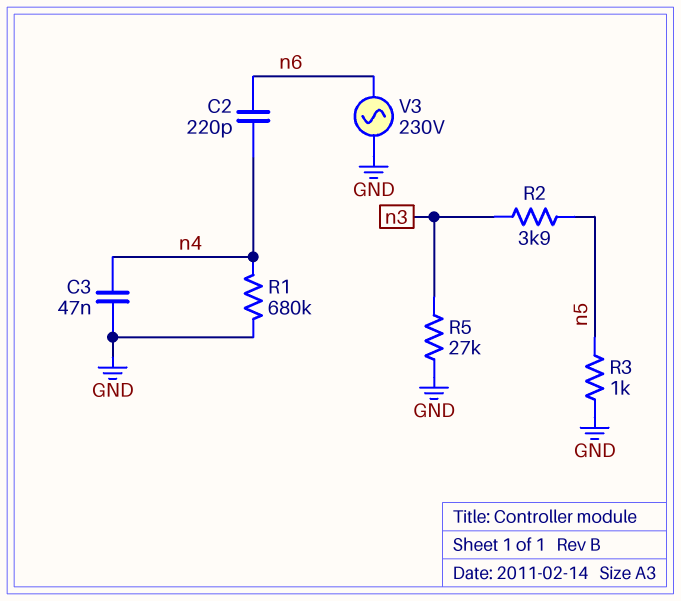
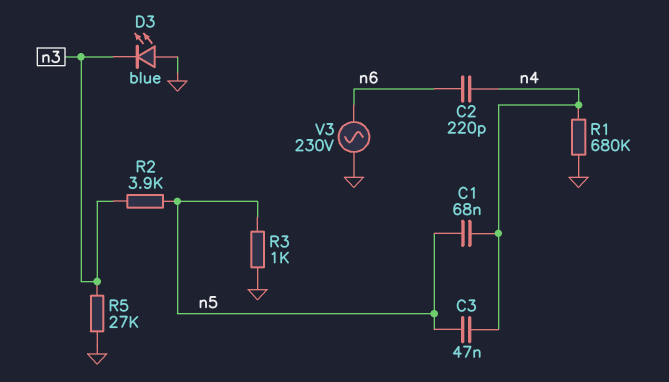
C1: none -> 68nF (n4, n5)
C3: 47nF (GND, n4) -> 47nF (n4, n5)
D3: none -> LED blue (A GND, K n3)

